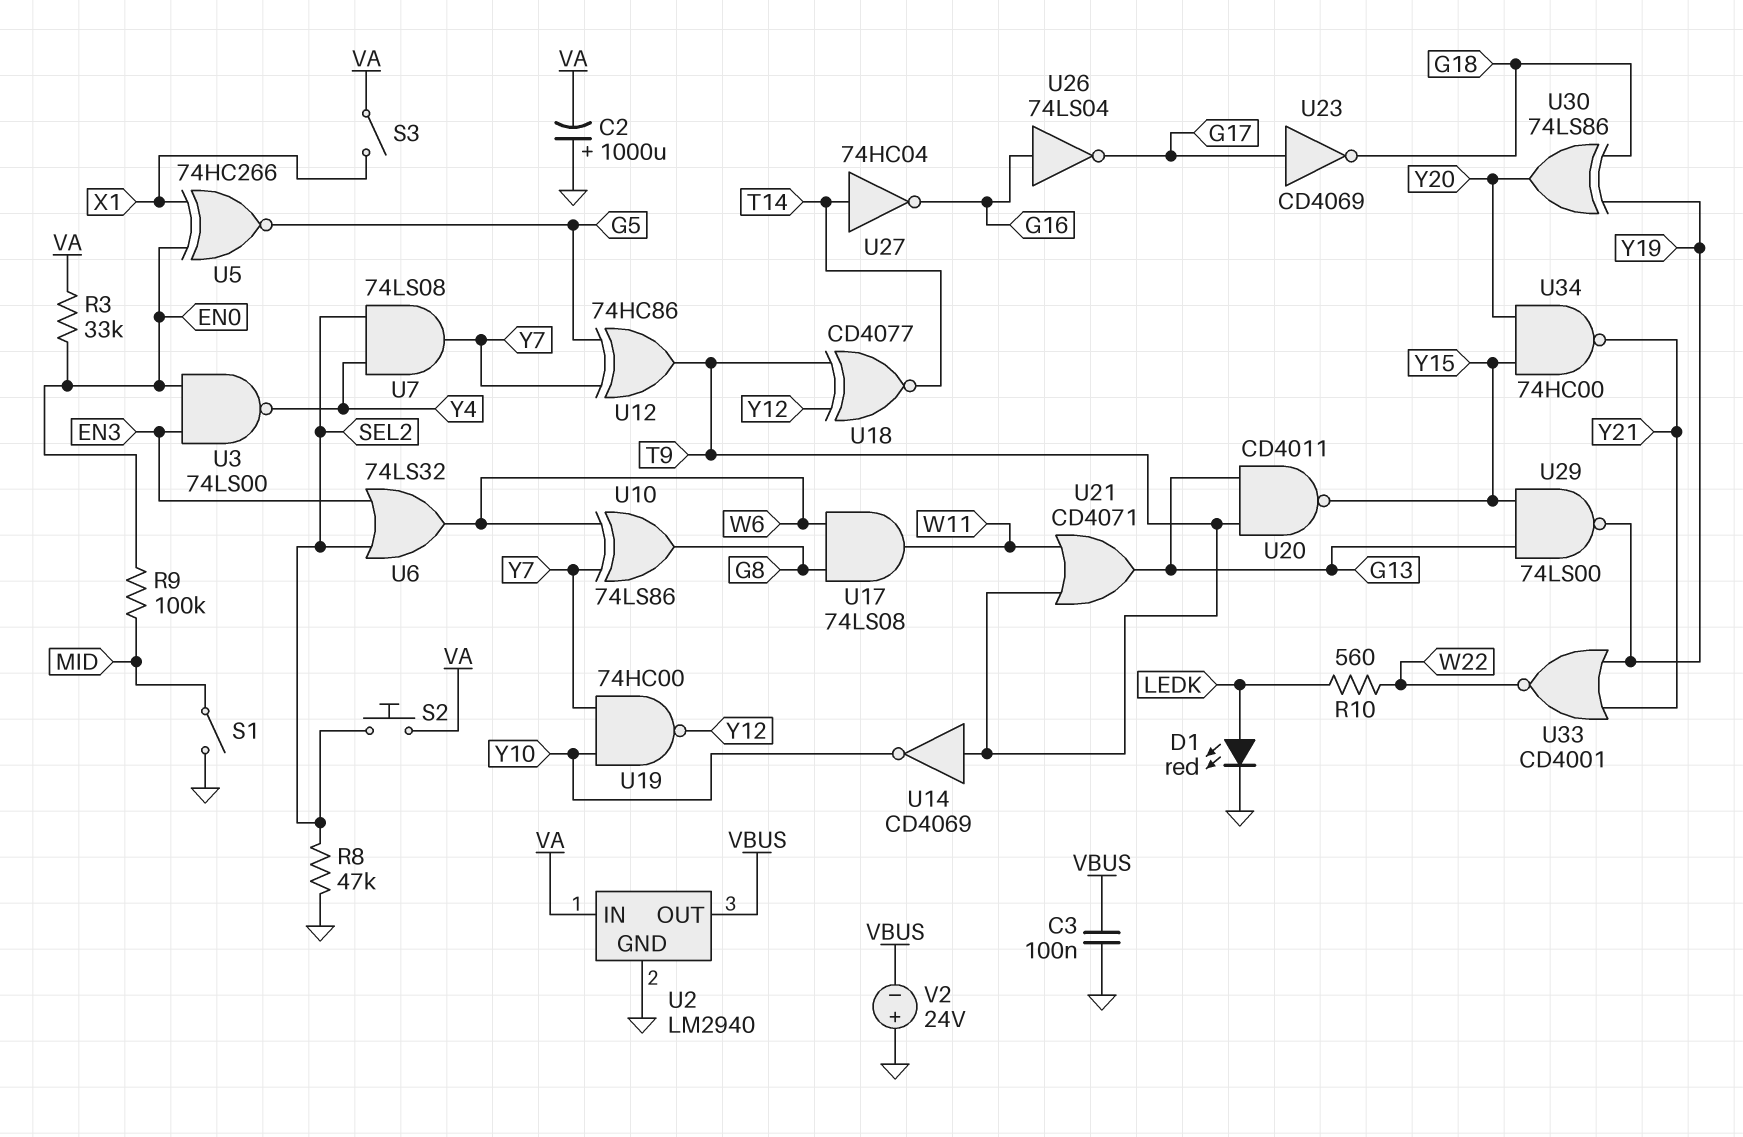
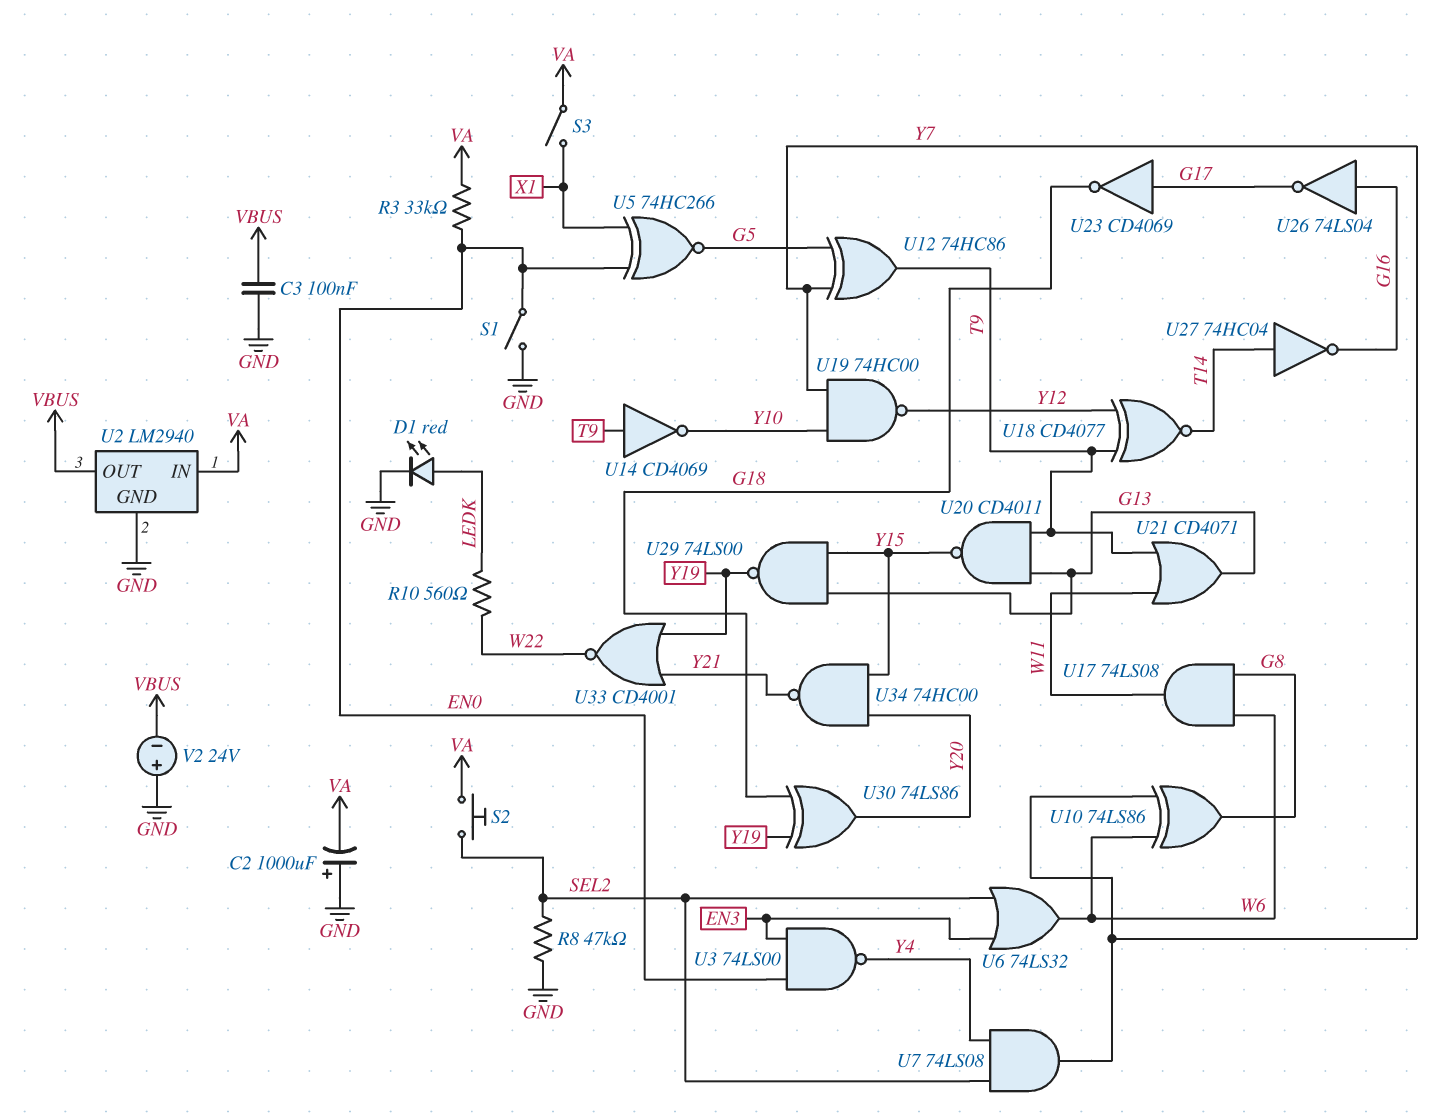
R9: 100k (EN0, MID) -> none
S1: switch (GND, MID) -> switch (EN0, GND)

